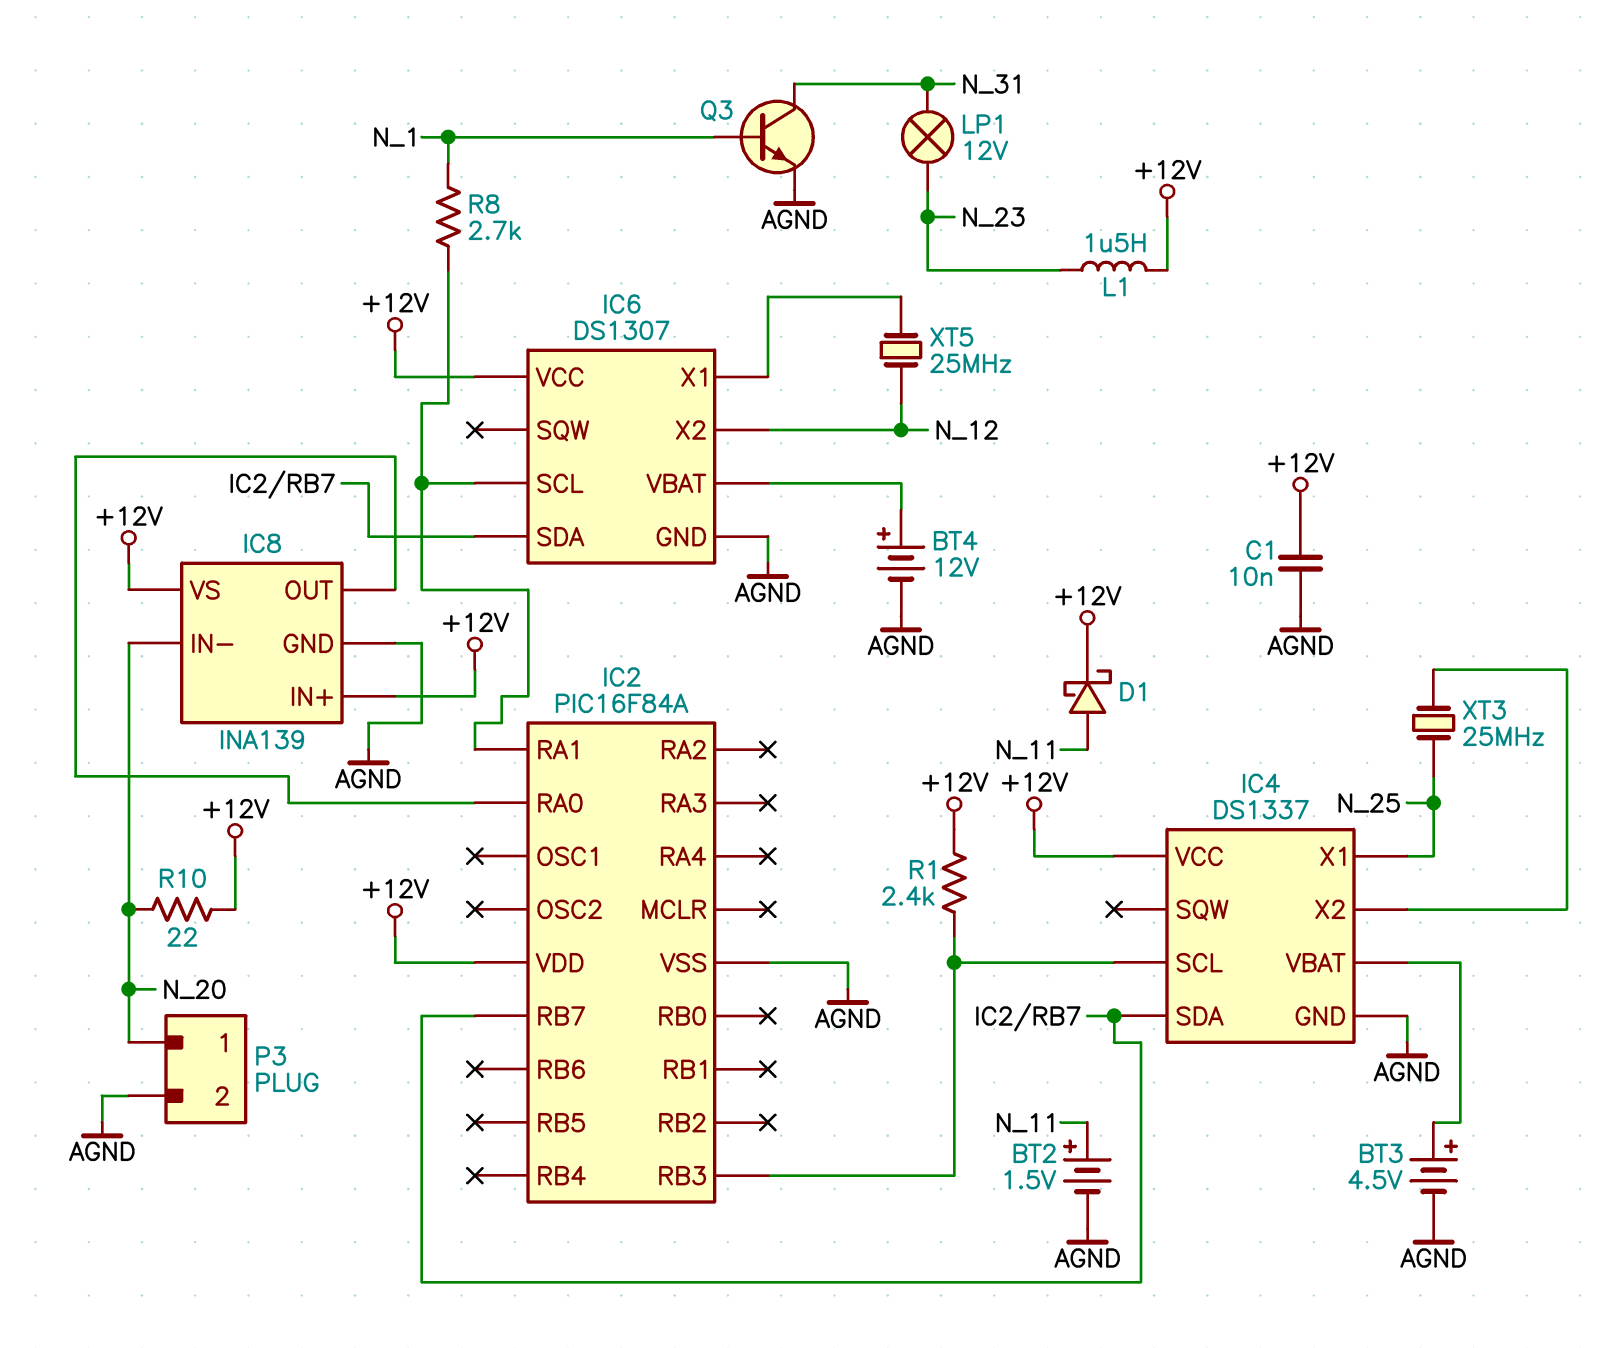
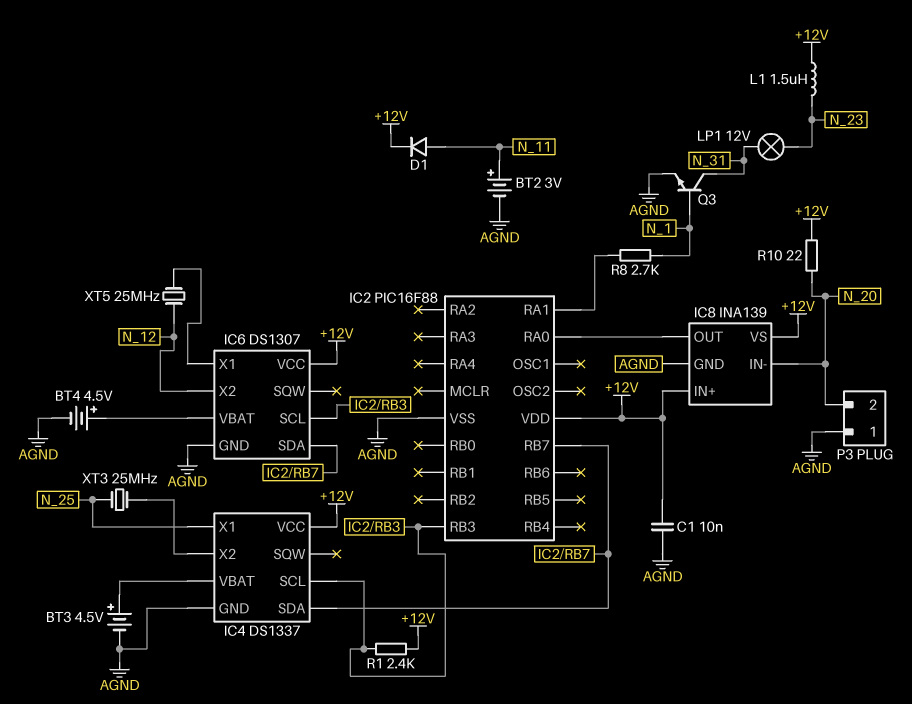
BT2: 1.5V (plus N_11, minus AGND) -> 3V (plus N_11, minus AGND)
BT4: 12V (plus IC6/VBAT, minus AGND) -> 4.5V (plus IC6/VBAT, minus AGND)
D1: schottky (A N_11, K +12V) -> diode (A N_11, K +12V)
IC2: PIC16F84A -> PIC16F88
IC6 pin SCL: IC2/RA1 -> IC2/RB3
P3 pin 1: N_20 -> AGND
P3 pin 2: AGND -> N_20

